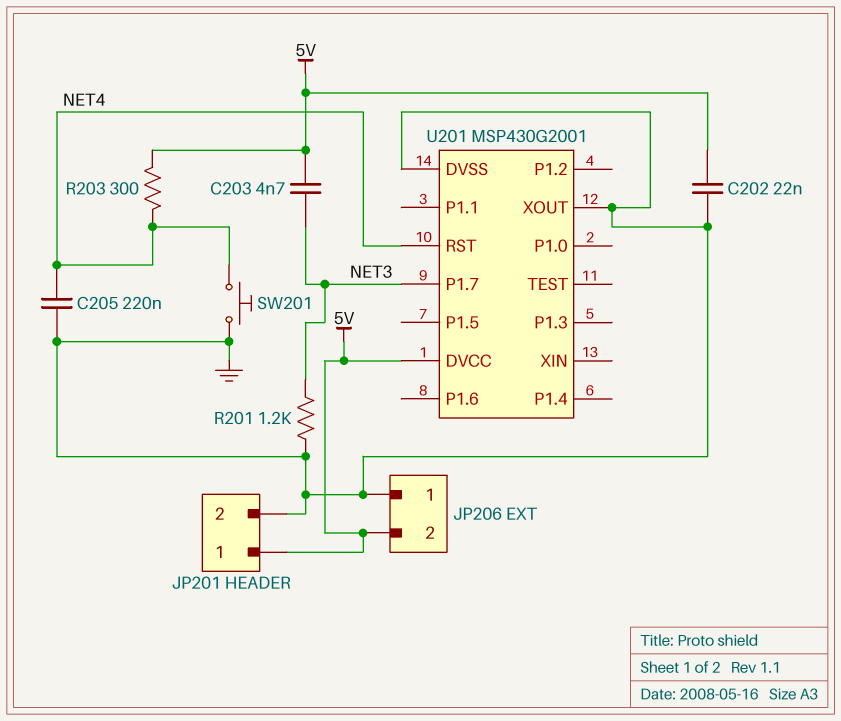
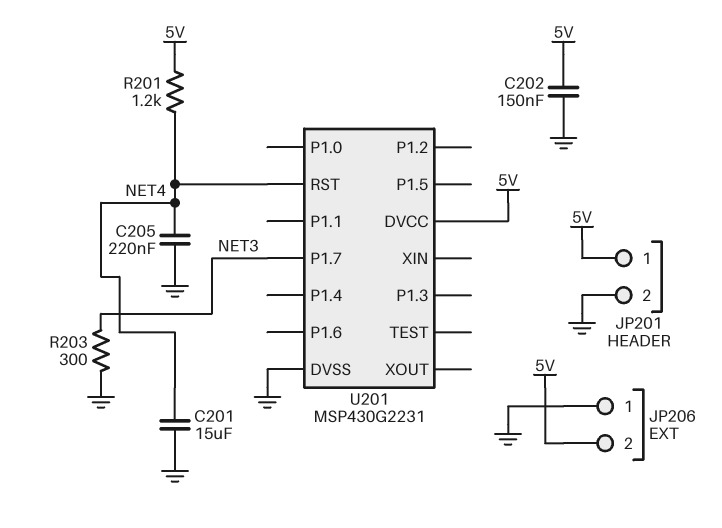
C201: none -> 15uF (GND, NET4)
C202: 22nF (5V, GND) -> 150nF (5V, GND)
C203: 4.7nF (5V, NET3) -> none
R201: 1.2k (GND, NET3) -> 1.2k (5V, NET4)
R203: 300 (5V, NET4) -> 300 (GND, NET3)
SW201: button (GND, NET4) -> none
U201: MSP430G2001 -> MSP430G2231
U201 pin XOUT: GND -> none

